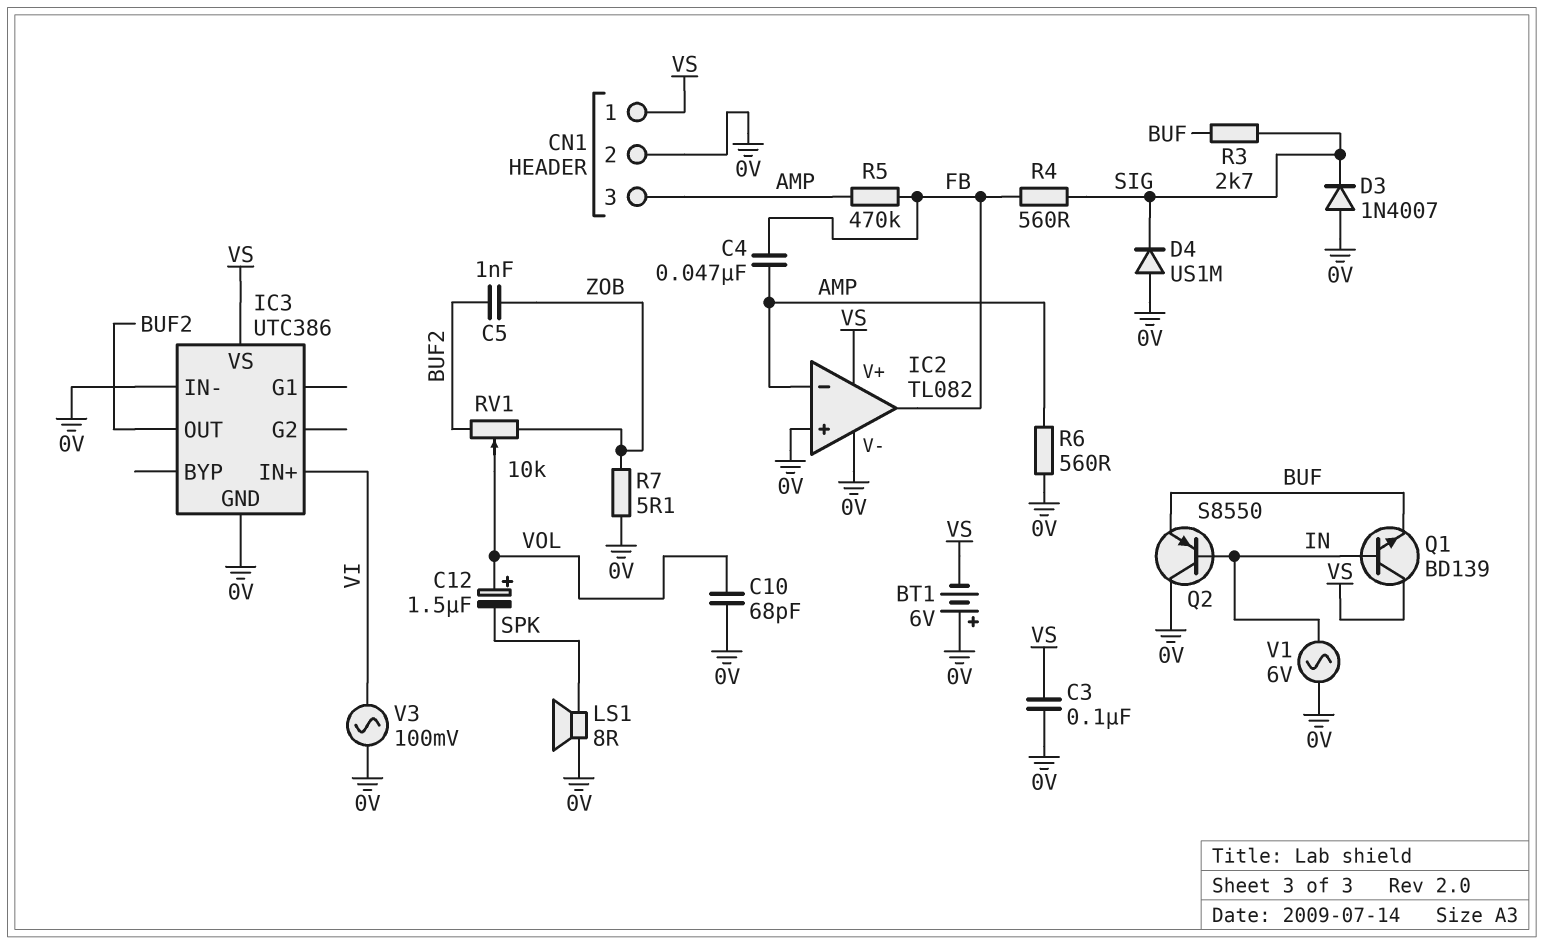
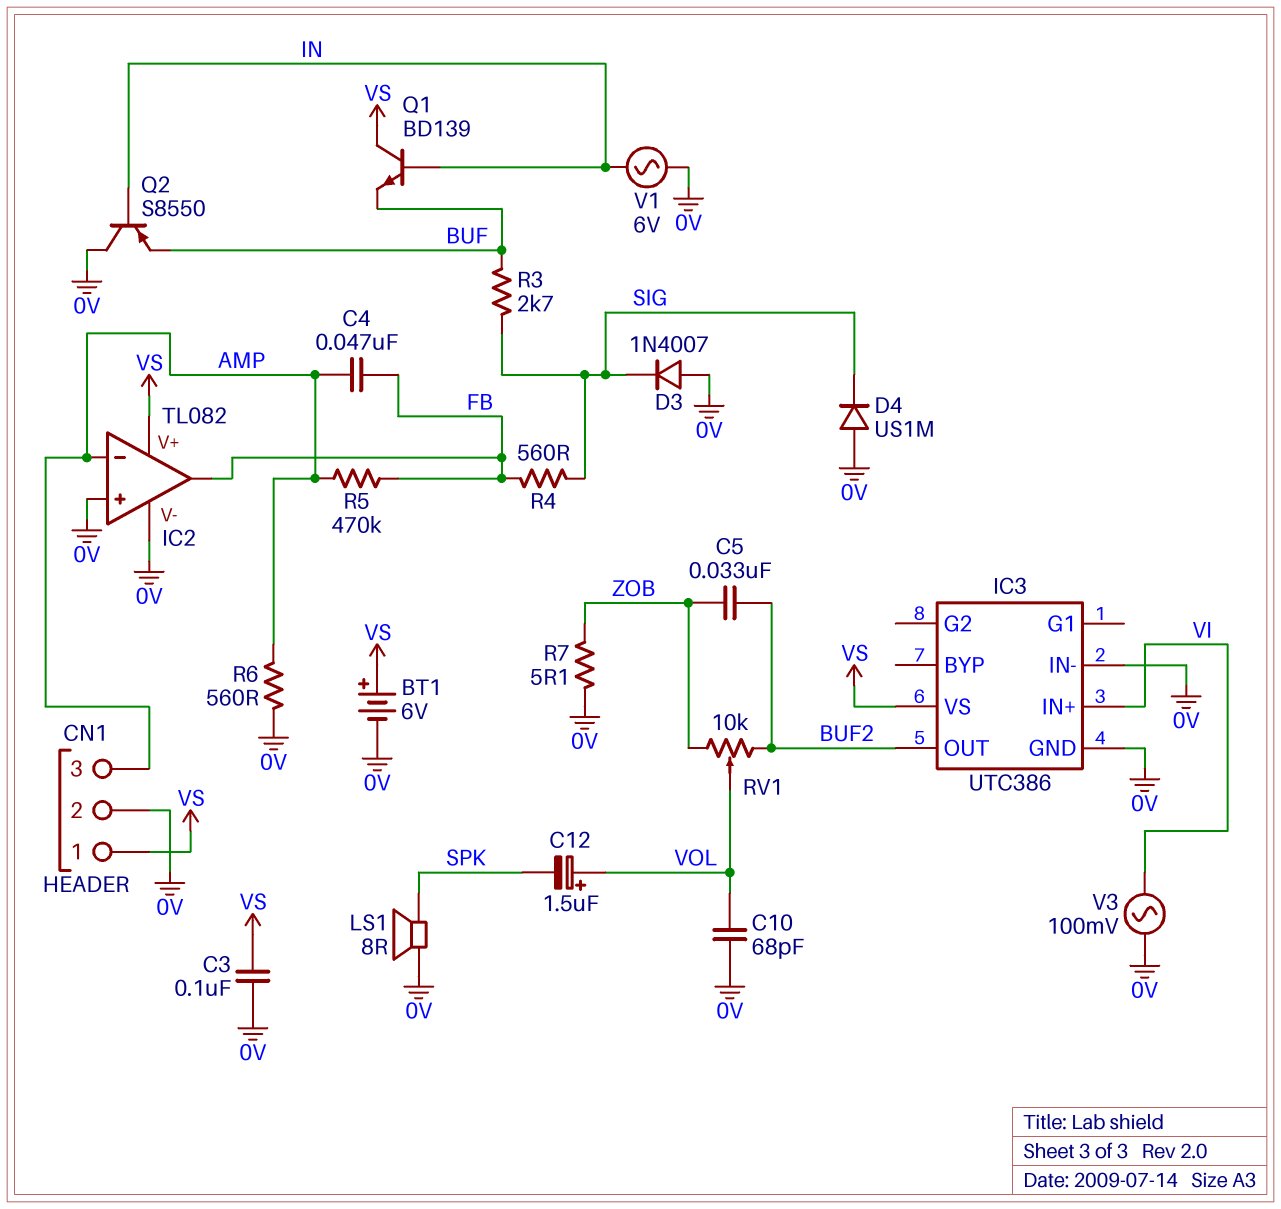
BT1: 6V (plus 0V, minus VS) -> 6V (plus VS, minus 0V)
C5: 1nF (BUF2, ZOB) -> 33nF (BUF2, ZOB)

